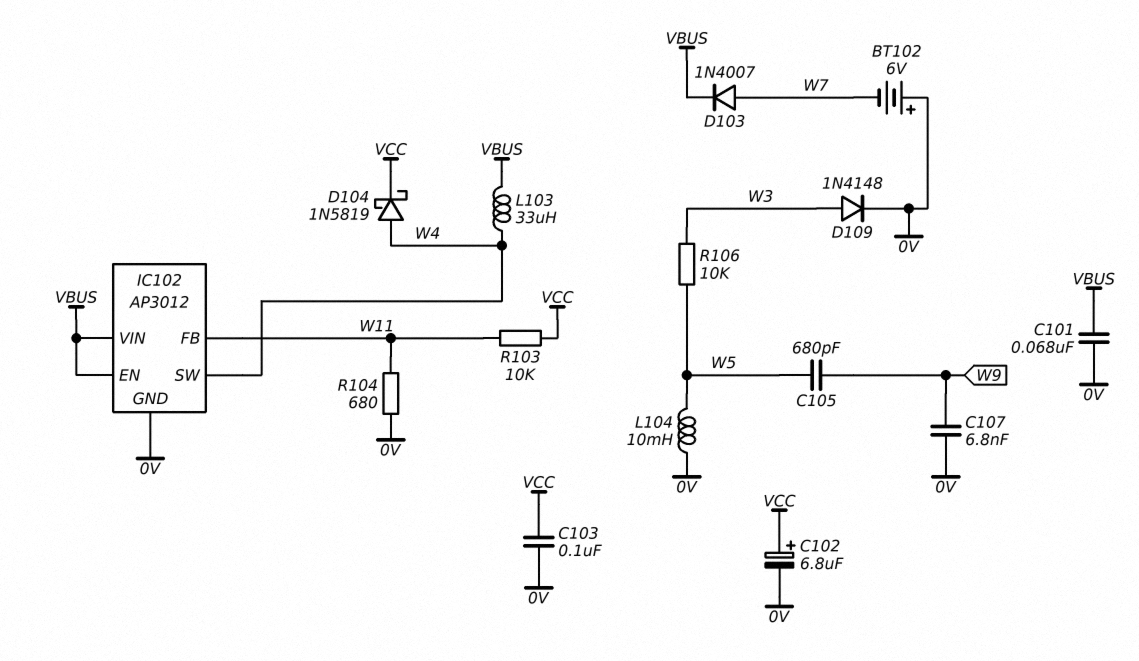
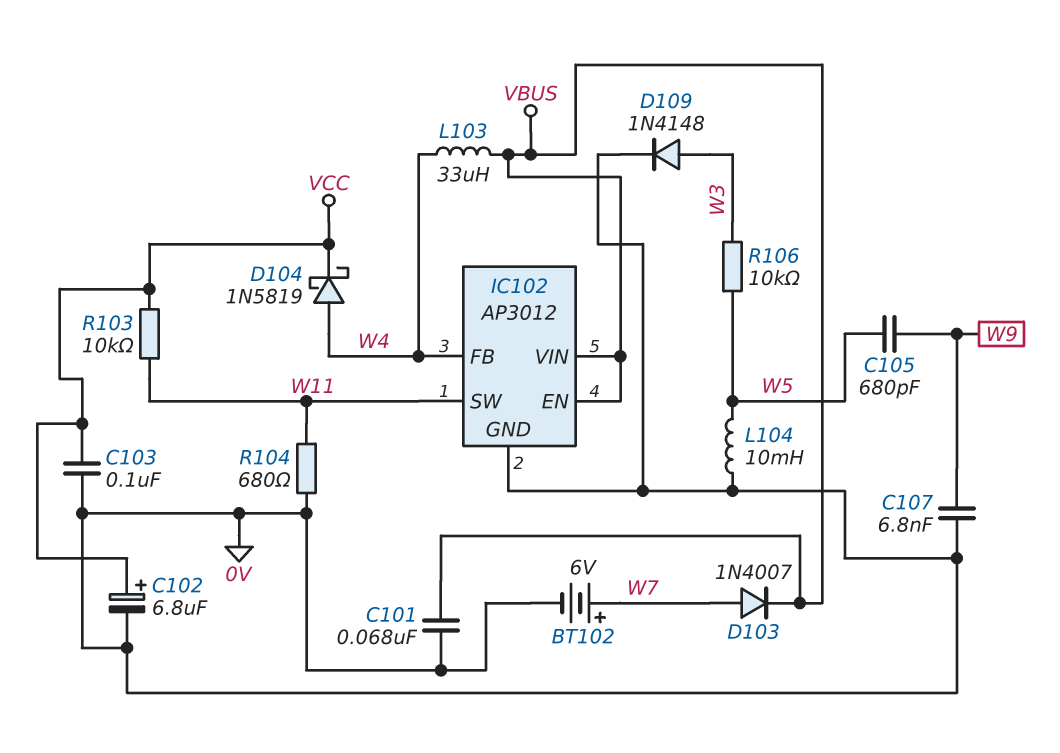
BT102: 6V (plus 0V, minus W7) -> 6V (plus W7, minus 0V)
IC102 pin FB: W11 -> W4
IC102 pin SW: W4 -> W11

